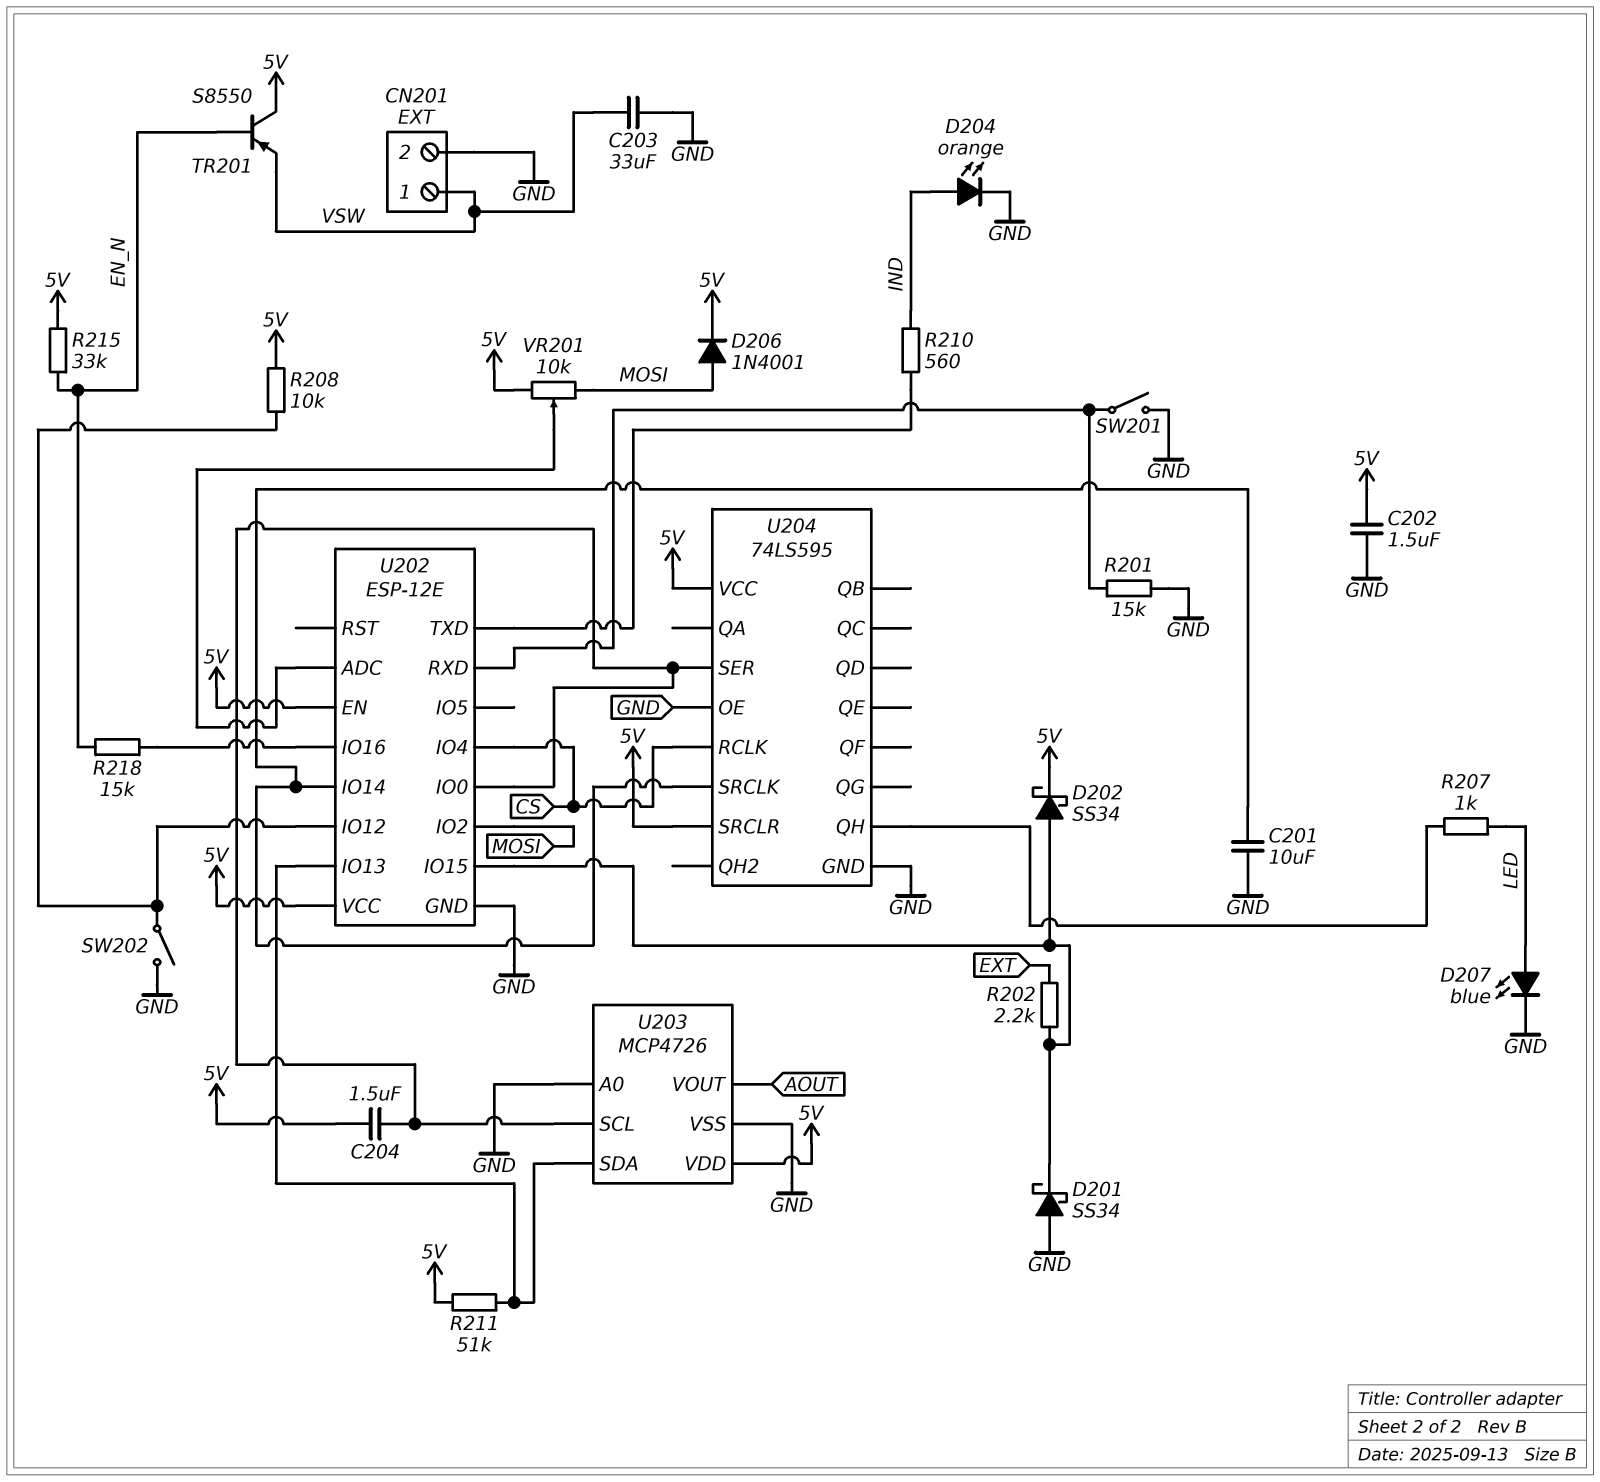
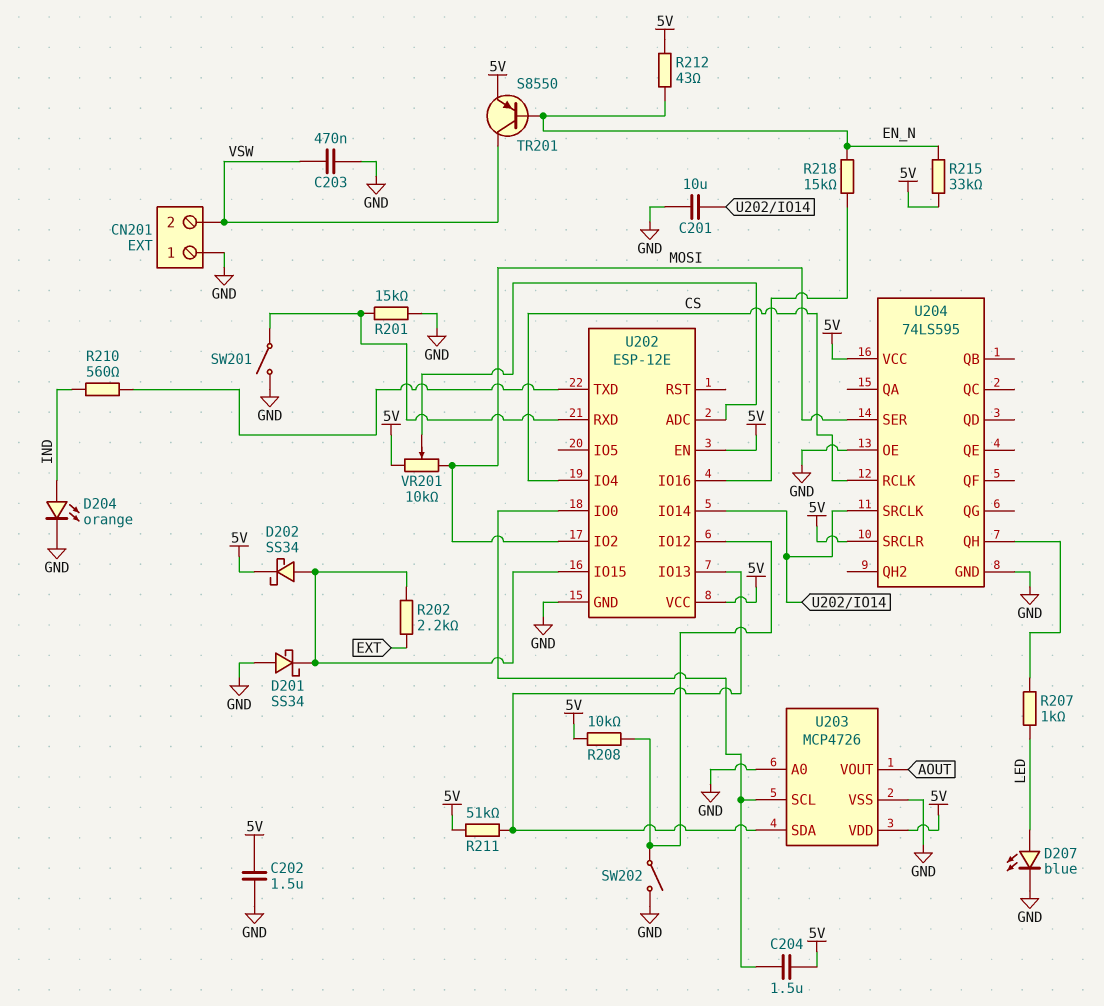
C203: 33uF (GND, VSW) -> 470nF (GND, VSW)
CN201 pin 1: VSW -> GND
CN201 pin 2: GND -> VSW
D206: diode 1N4001 (A MOSI, K 5V) -> none
R212: none -> 43 (5V, EN_N)
TR201: PNP S8550 (B EN_N, C 5V, E VSW) -> PNP S8550 (B EN_N, C VSW, E 5V)
U204 pin SER: U202/IO0 -> MOSI

